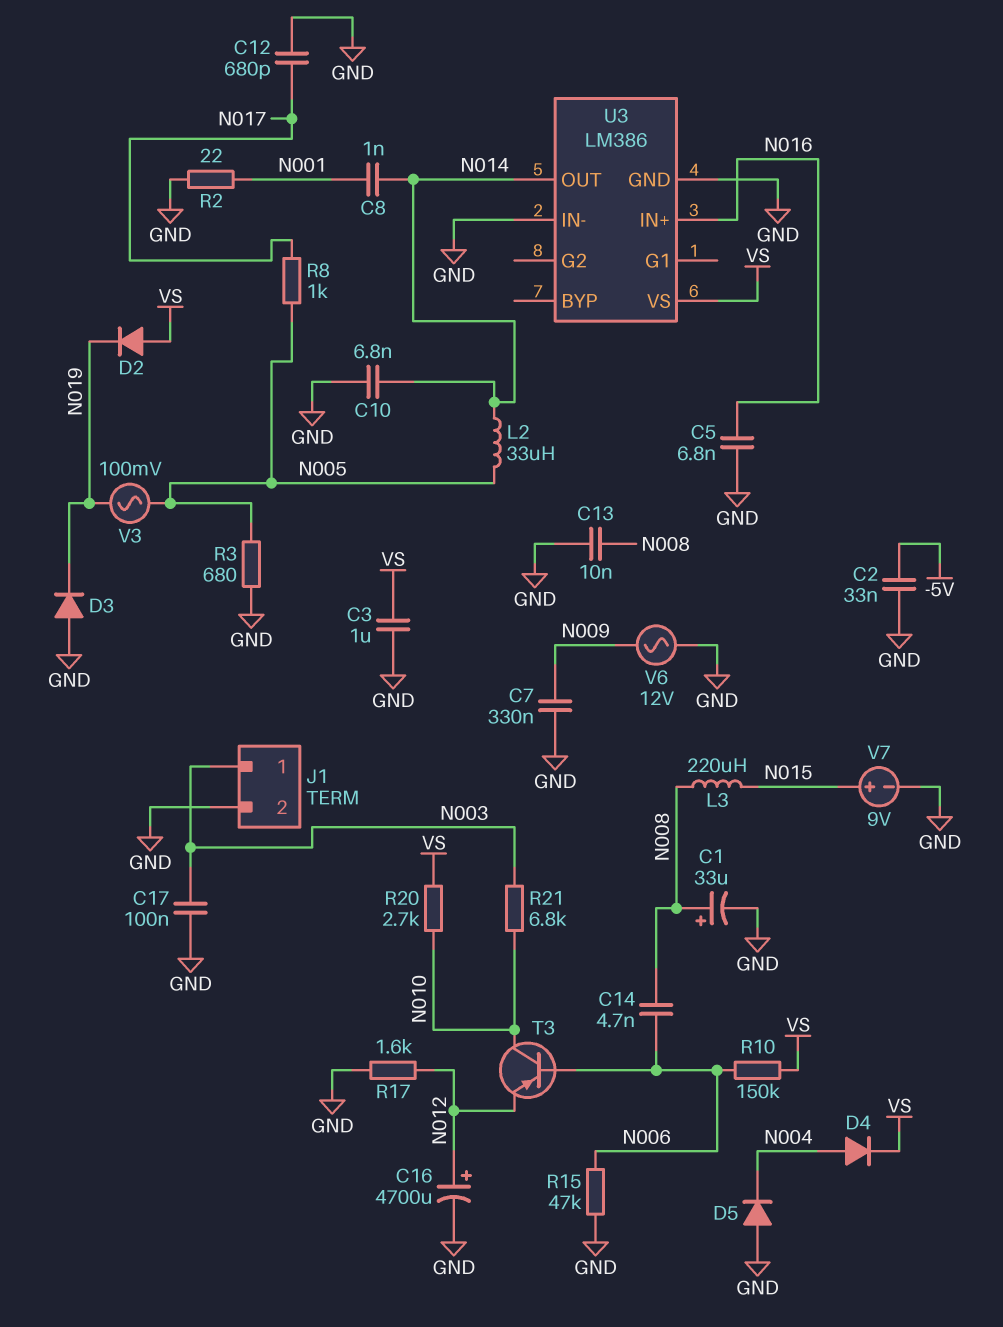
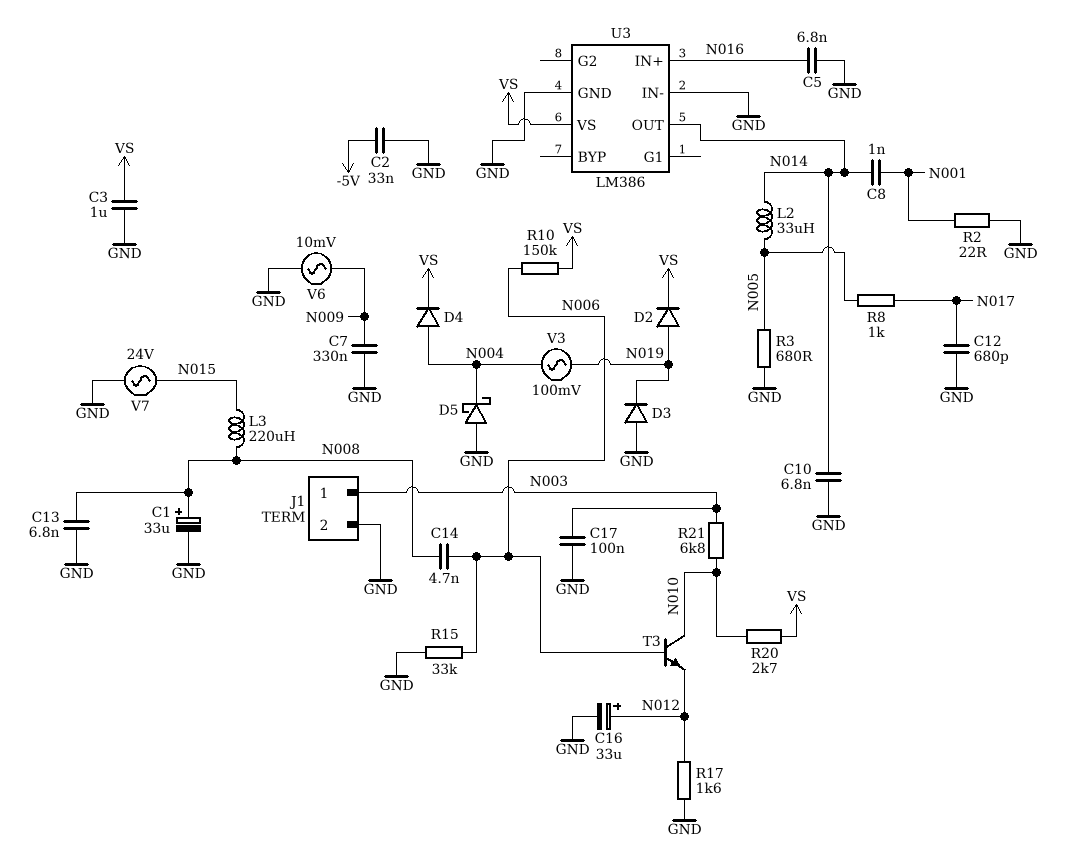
C13: 10nF (GND, N008) -> 6.8nF (GND, N008)
C16: 4700uF (plus N012, minus GND) -> 33uF (plus N012, minus GND)
D2: diode (A VS, K N019) -> diode (A N019, K VS)
D5: diode (A GND, K N004) -> schottky (A GND, K N004)
R15: 47k (GND, N006) -> 33k (GND, N006)
T3: PNP (B N006, C N010, E N012) -> NPN (B N006, C N010, E N012)
V3: AC 100mV (N005, N019) -> AC 100mV (N004, N019)
V6: AC 12V (GND, N009) -> AC 10mV (GND, N009)
V7: 9V (plus N015, minus GND) -> AC 24V (GND, N015)

